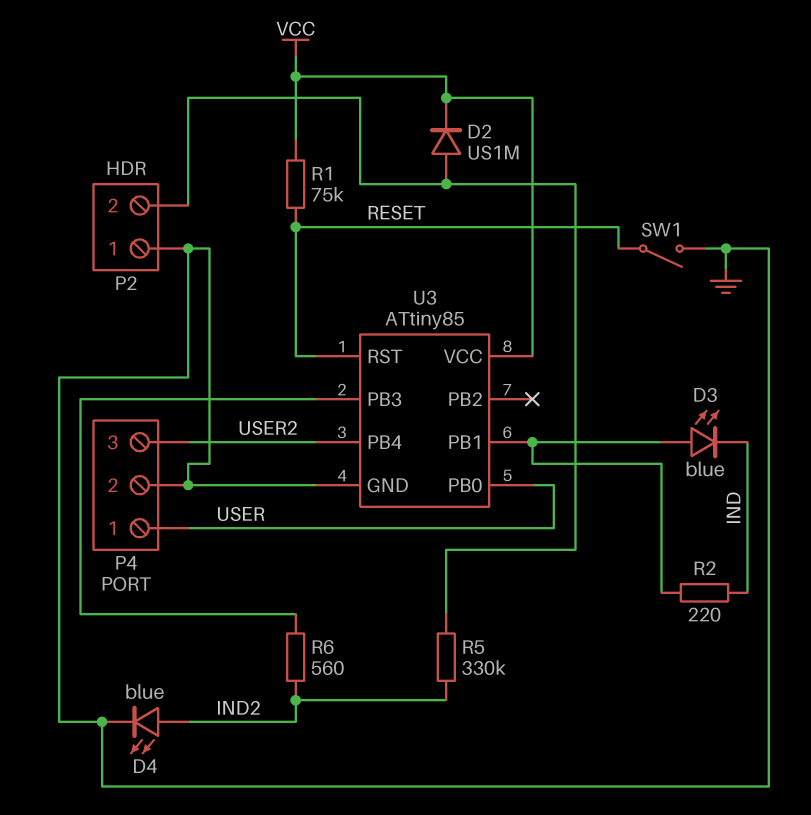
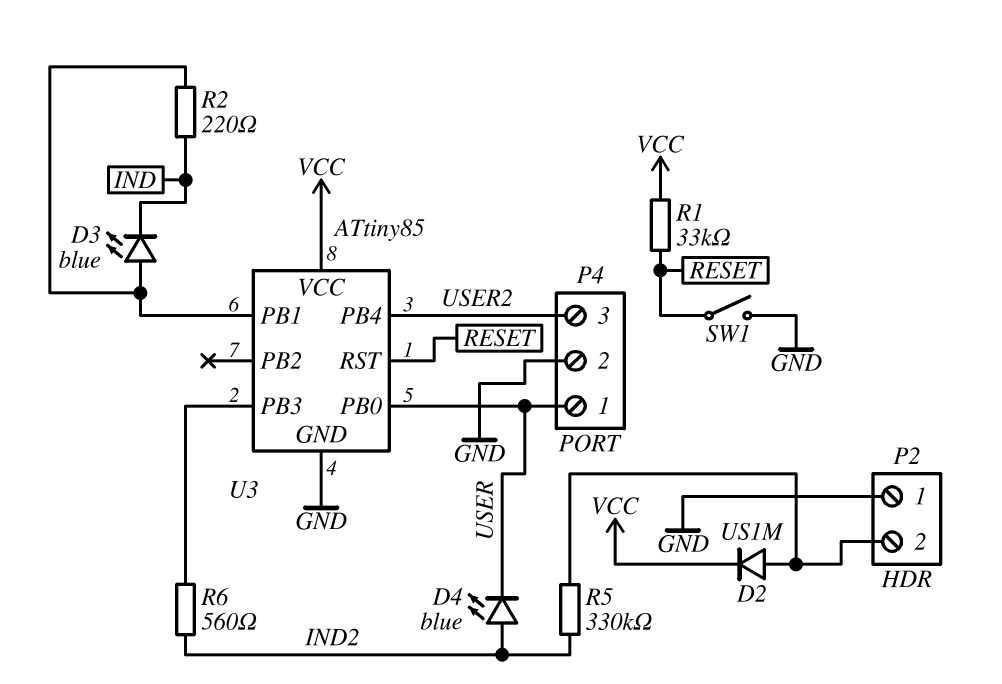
D4: LED blue (A IND2, K GND) -> LED blue (A IND2, K USER)
R1: 75k (RESET, VCC) -> 33k (RESET, VCC)

